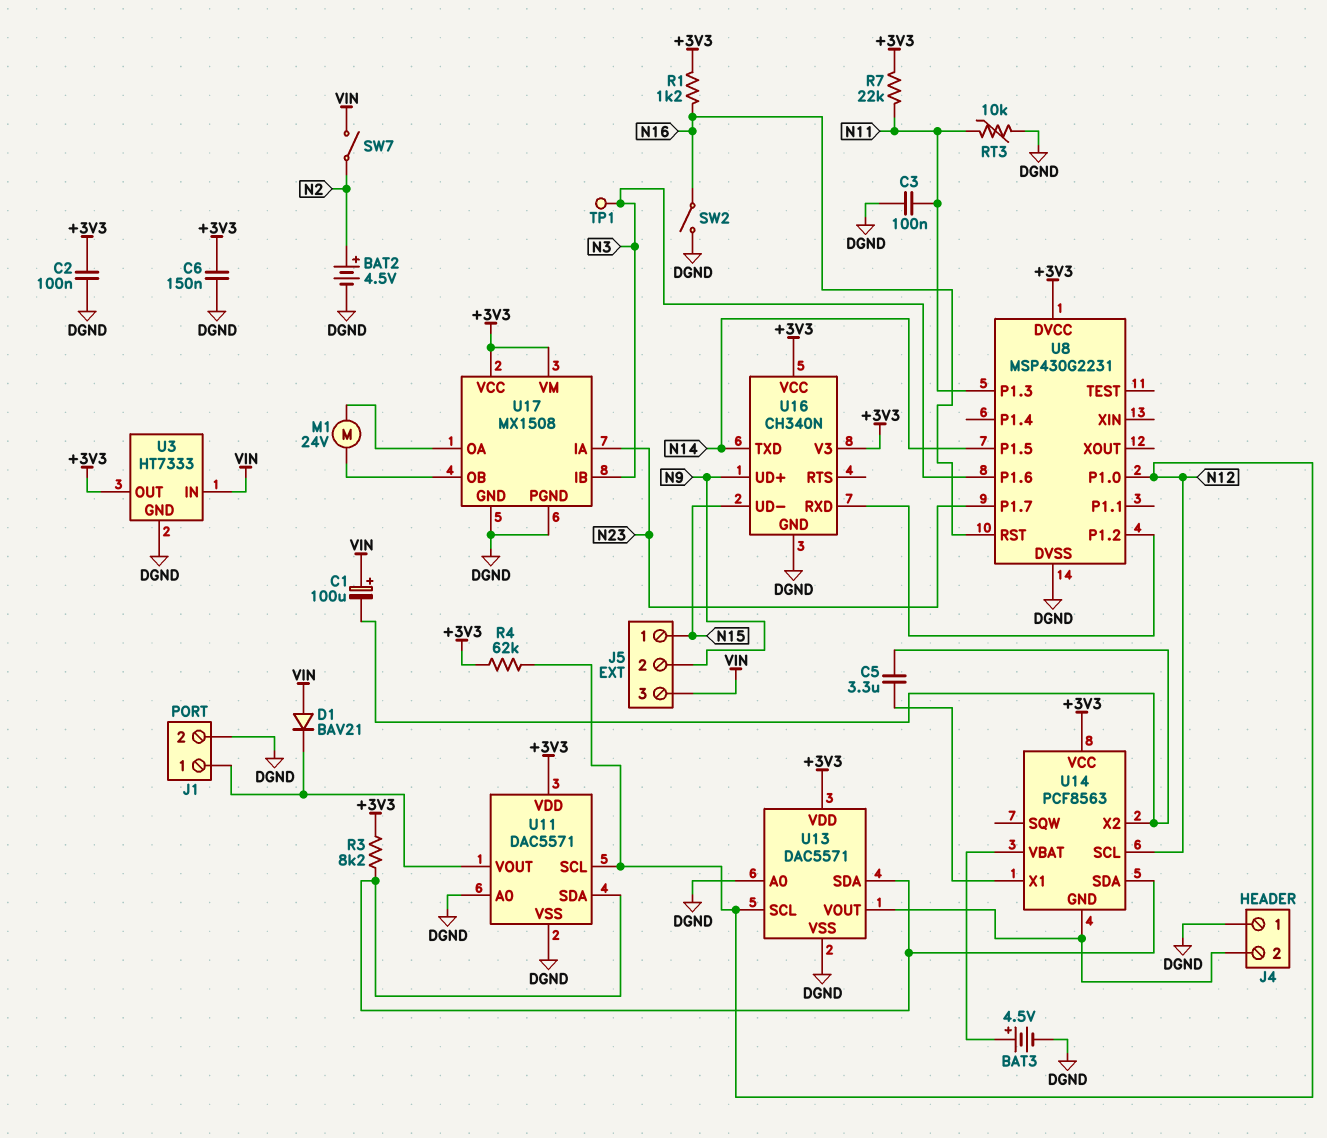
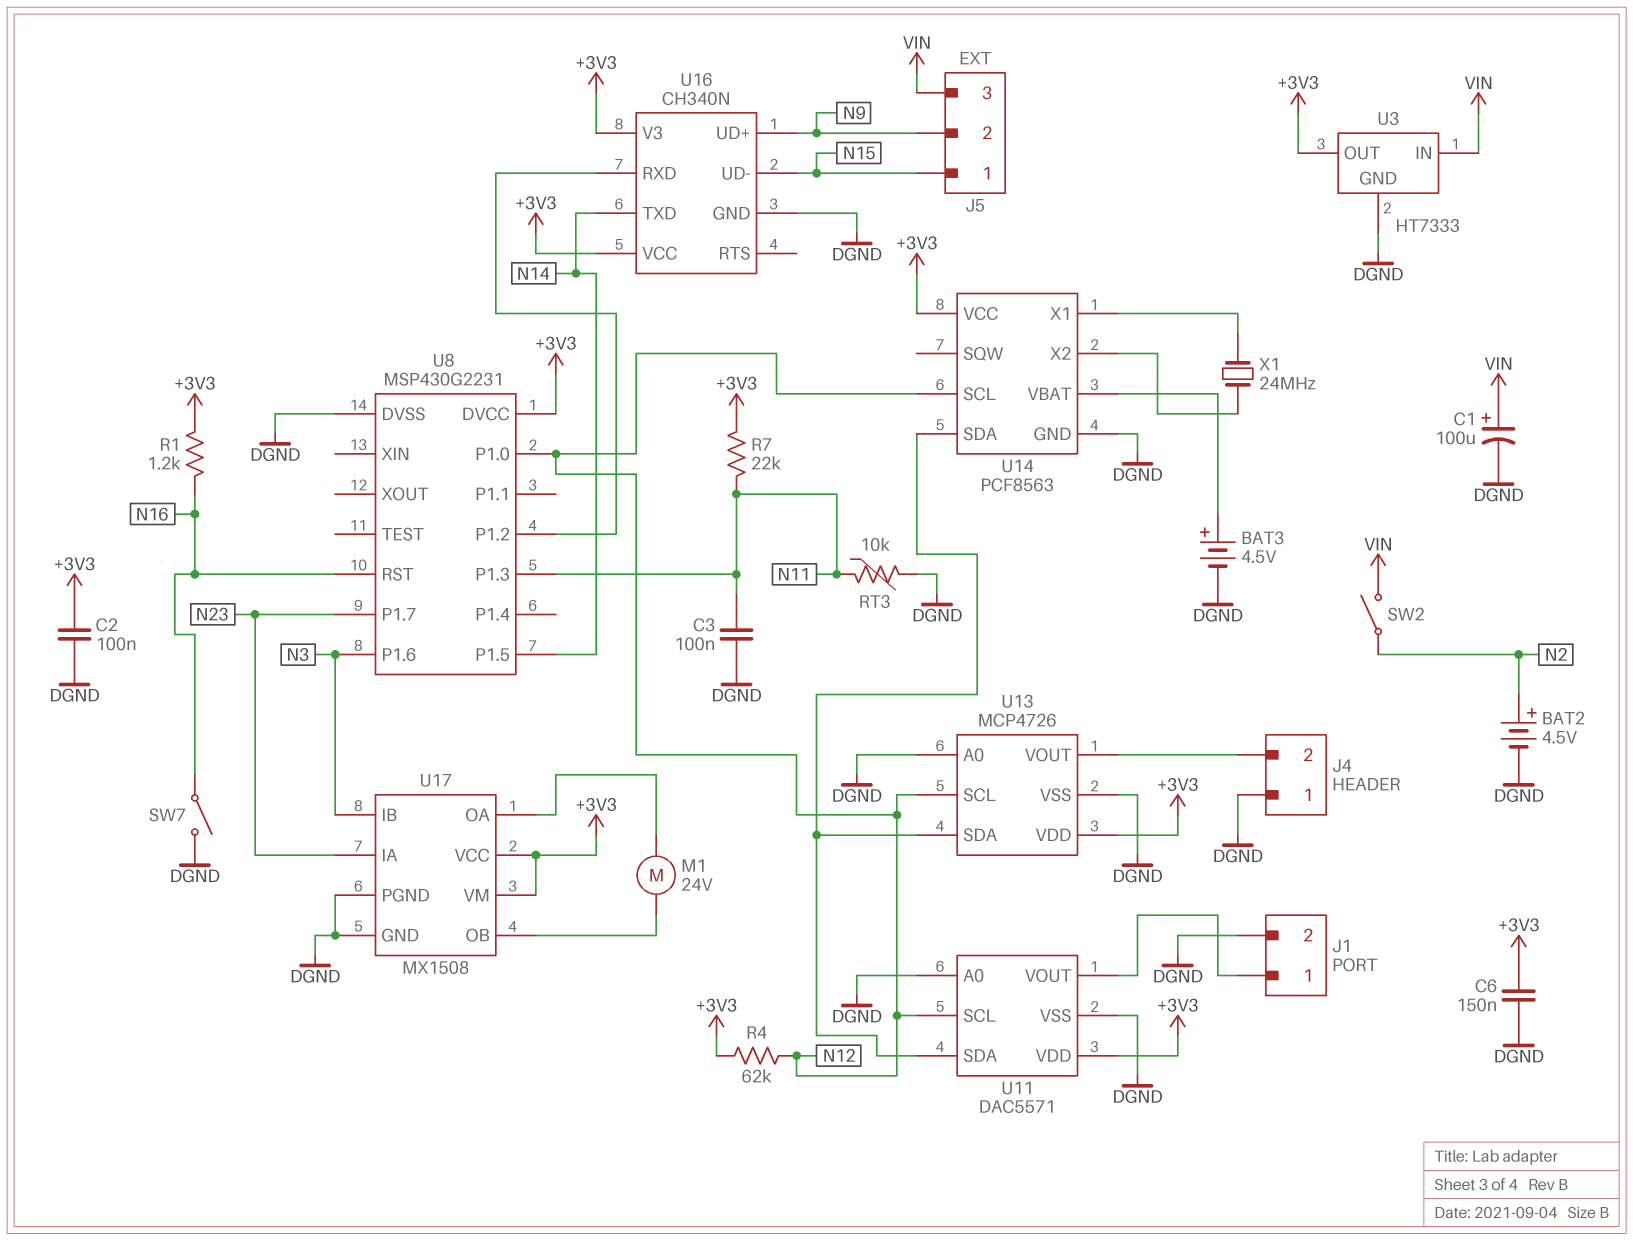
C1: 100uF (plus VIN, minus U14/X2) -> 100uF (plus VIN, minus DGND)
C5: 3.3uF (U14/X1, U14/X2) -> none
D1: diode BAV21 (A VIN, K J1/1) -> none
R3: 8.2k (+3V3, U11/SDA) -> none
SW2: switch (DGND, N16) -> switch (N2, VIN)
SW7: switch (N2, VIN) -> switch (DGND, N16)
TP1: test point (N3) -> none
U13: DAC5571 -> MCP4726
U14 pin GND: J4/2 -> DGND
X1: none -> 24MHz (U14/X1, U14/X2)

